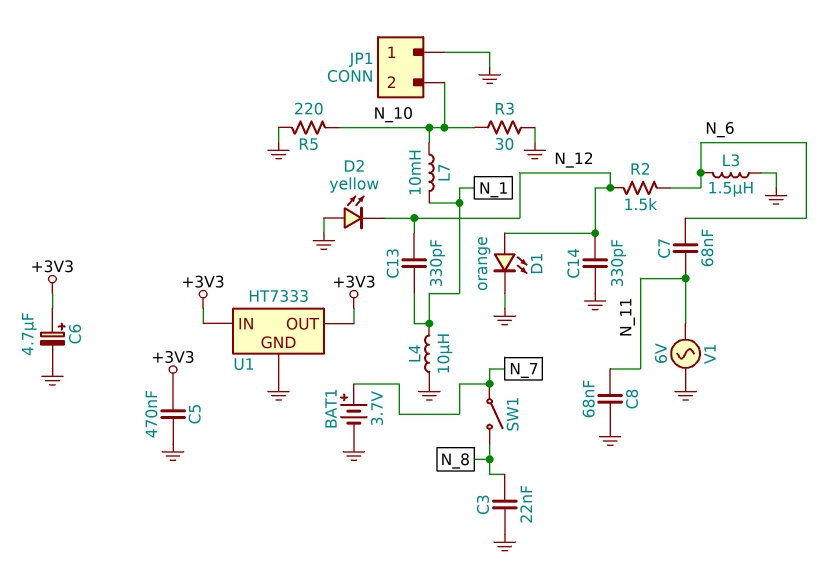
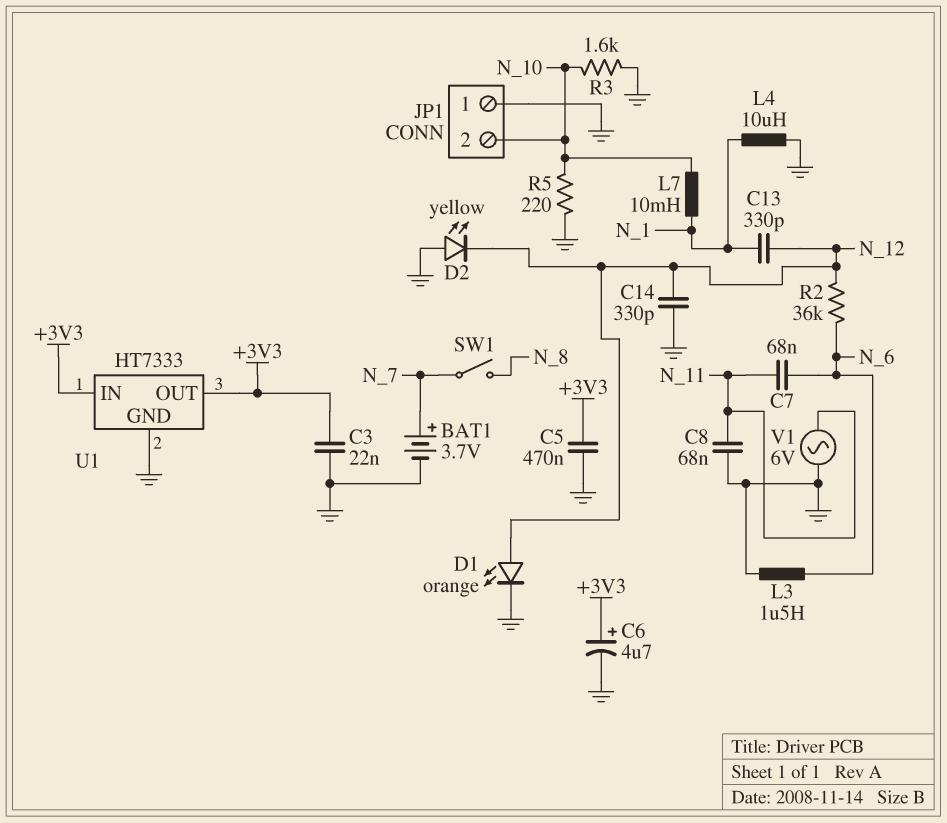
C3: 22nF (GND, N_8) -> 22nF (+3V3, GND)
R2: 1.5k (N_6, N_12) -> 36k (N_6, N_12)
R3: 30 (GND, N_10) -> 1.6k (GND, N_10)

